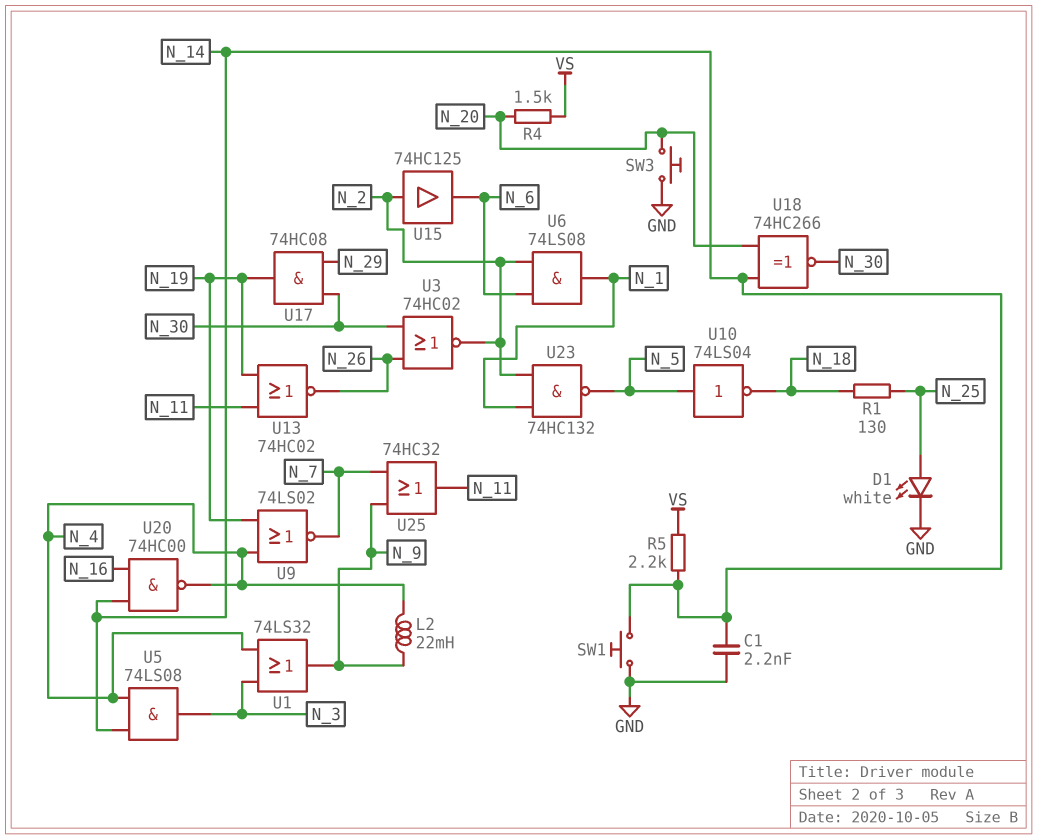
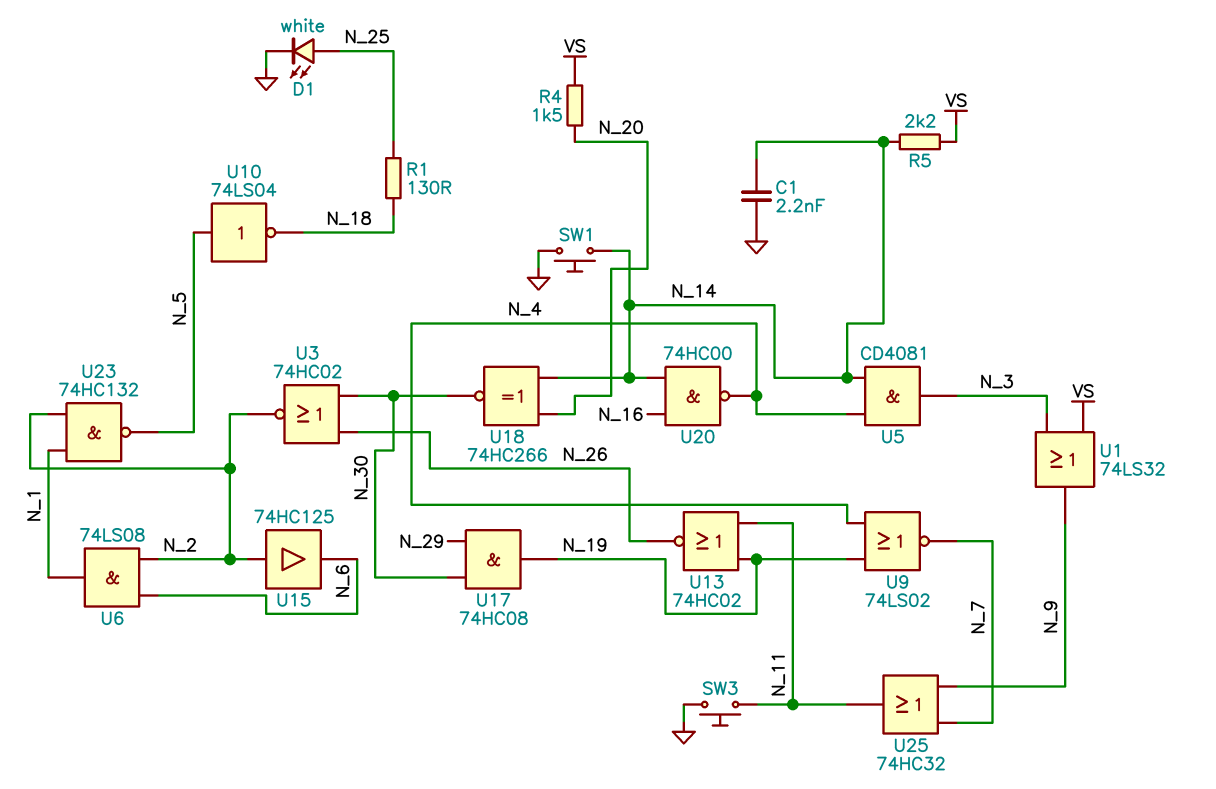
L2: 22mH (N_4, N_9) -> none
SW3: button (GND, N_20) -> button (GND, N_11)
U1: OR 74LS32 (in N_3, in N_4, out N_9) -> OR 74LS32 (in N_3, in VS, out N_9)
U5: AND 74LS08 (in N_4, in N_14, out N_3) -> AND CD4081 (in N_4, in N_14, out N_3)

